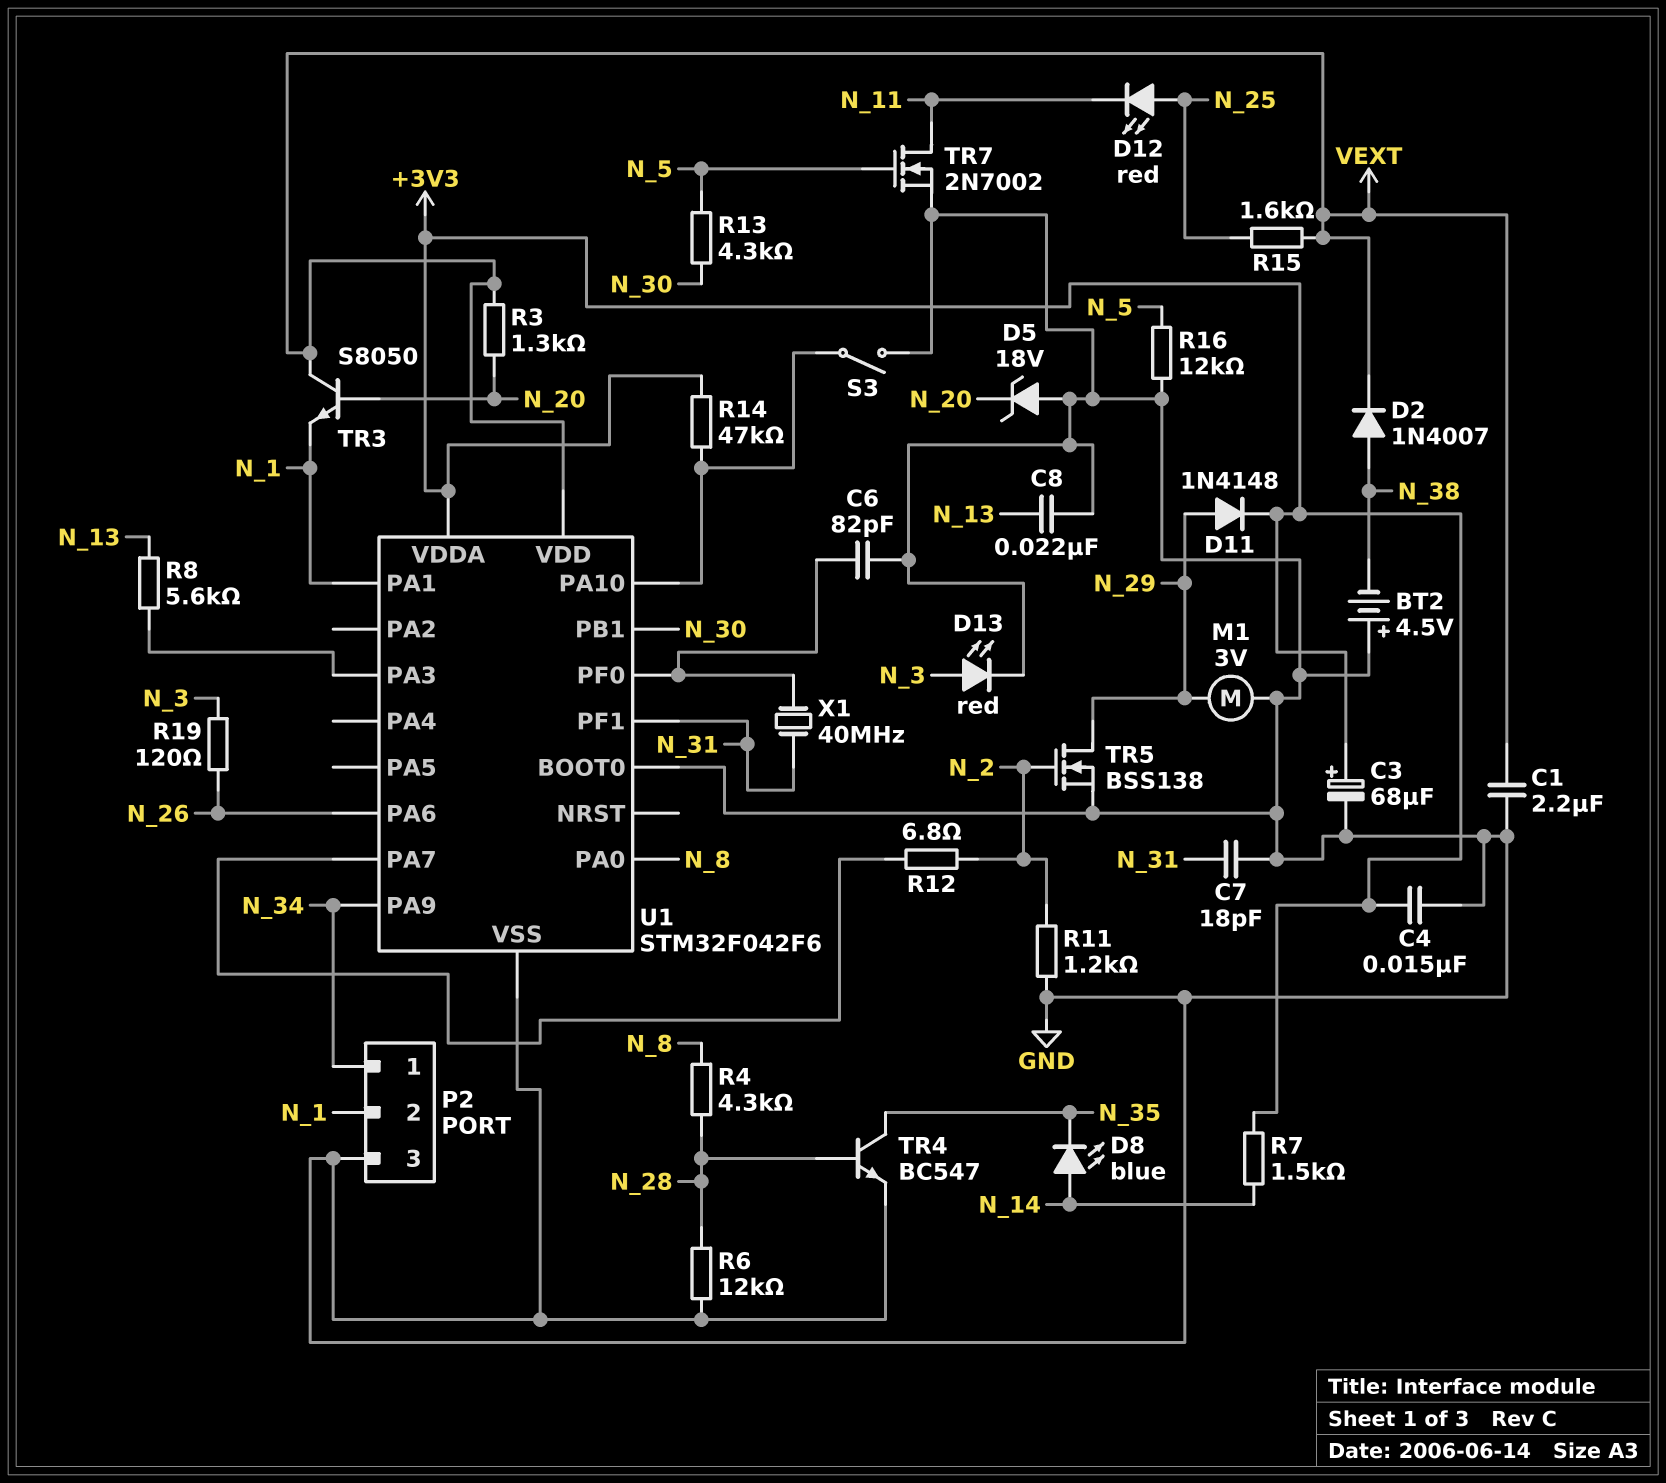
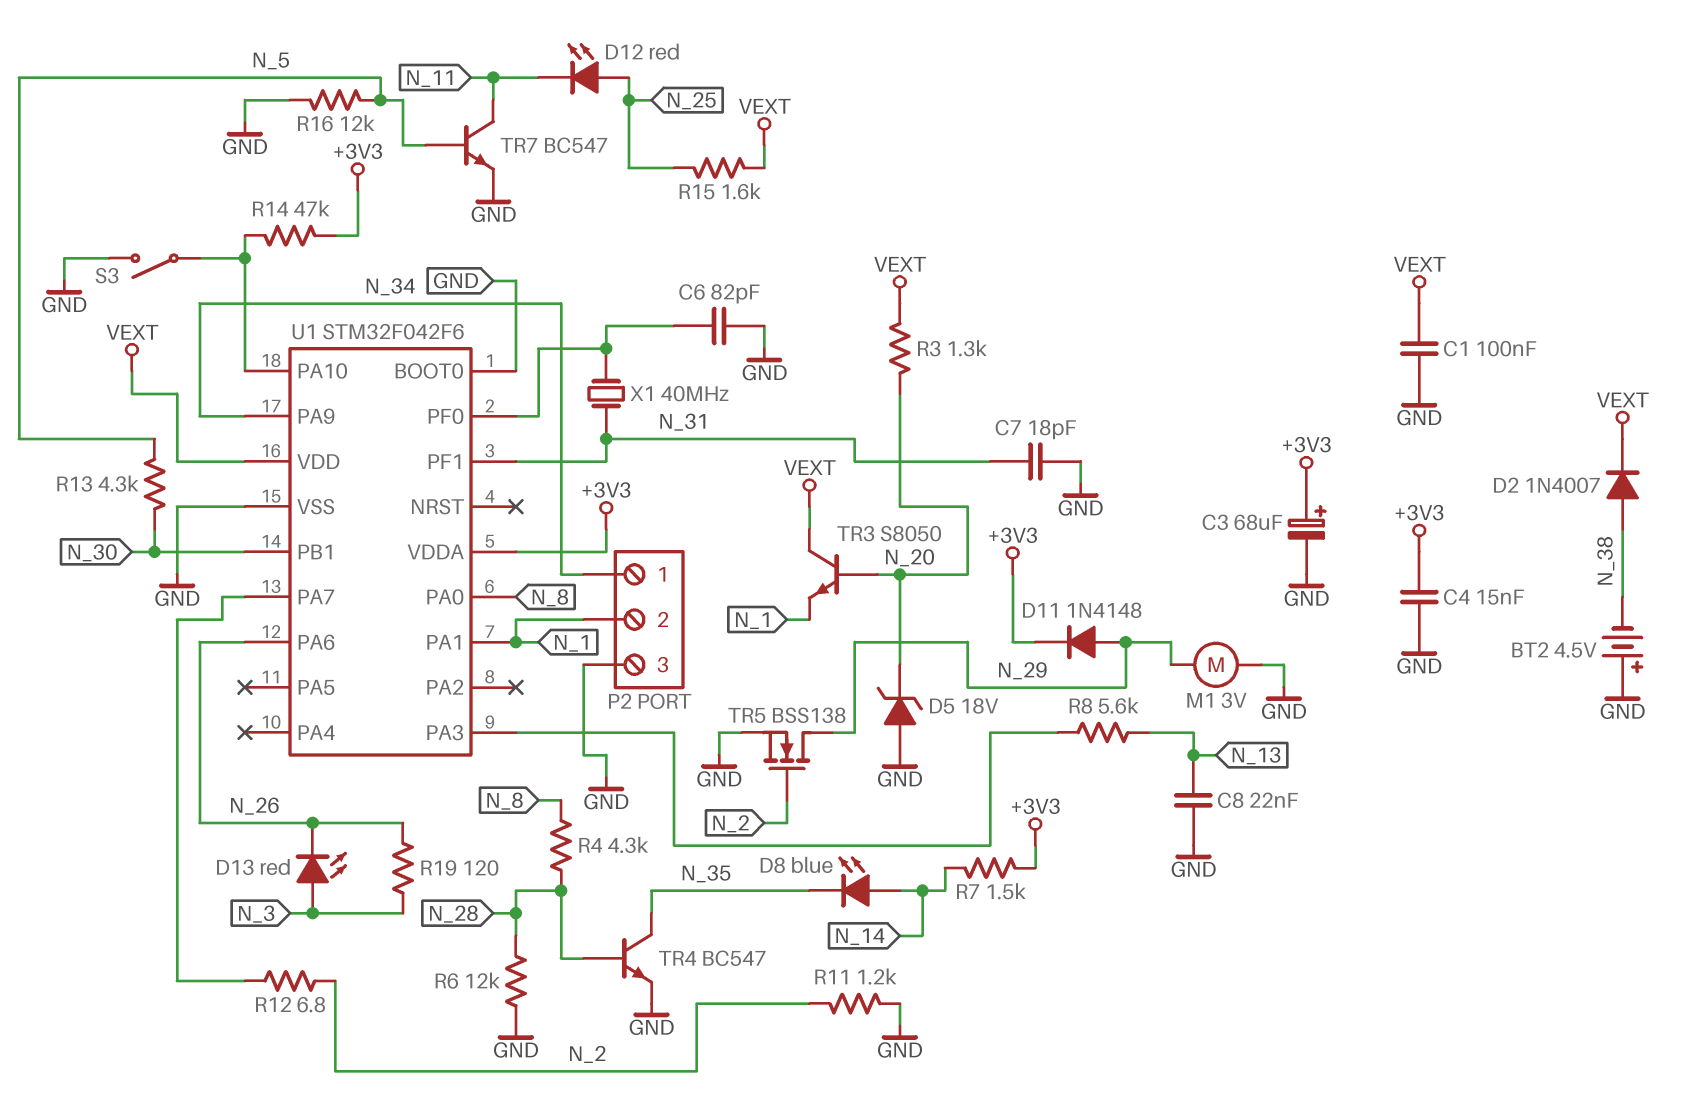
C1: 2.2uF (GND, VEXT) -> 100nF (GND, VEXT)
D13: LED red (A N_3, K GND) -> LED red (A N_3, K N_26)
TR7: NMOS 2N7002 (G N_5, D N_11, S GND) -> NPN BC547 (B N_5, C N_11, E GND)

